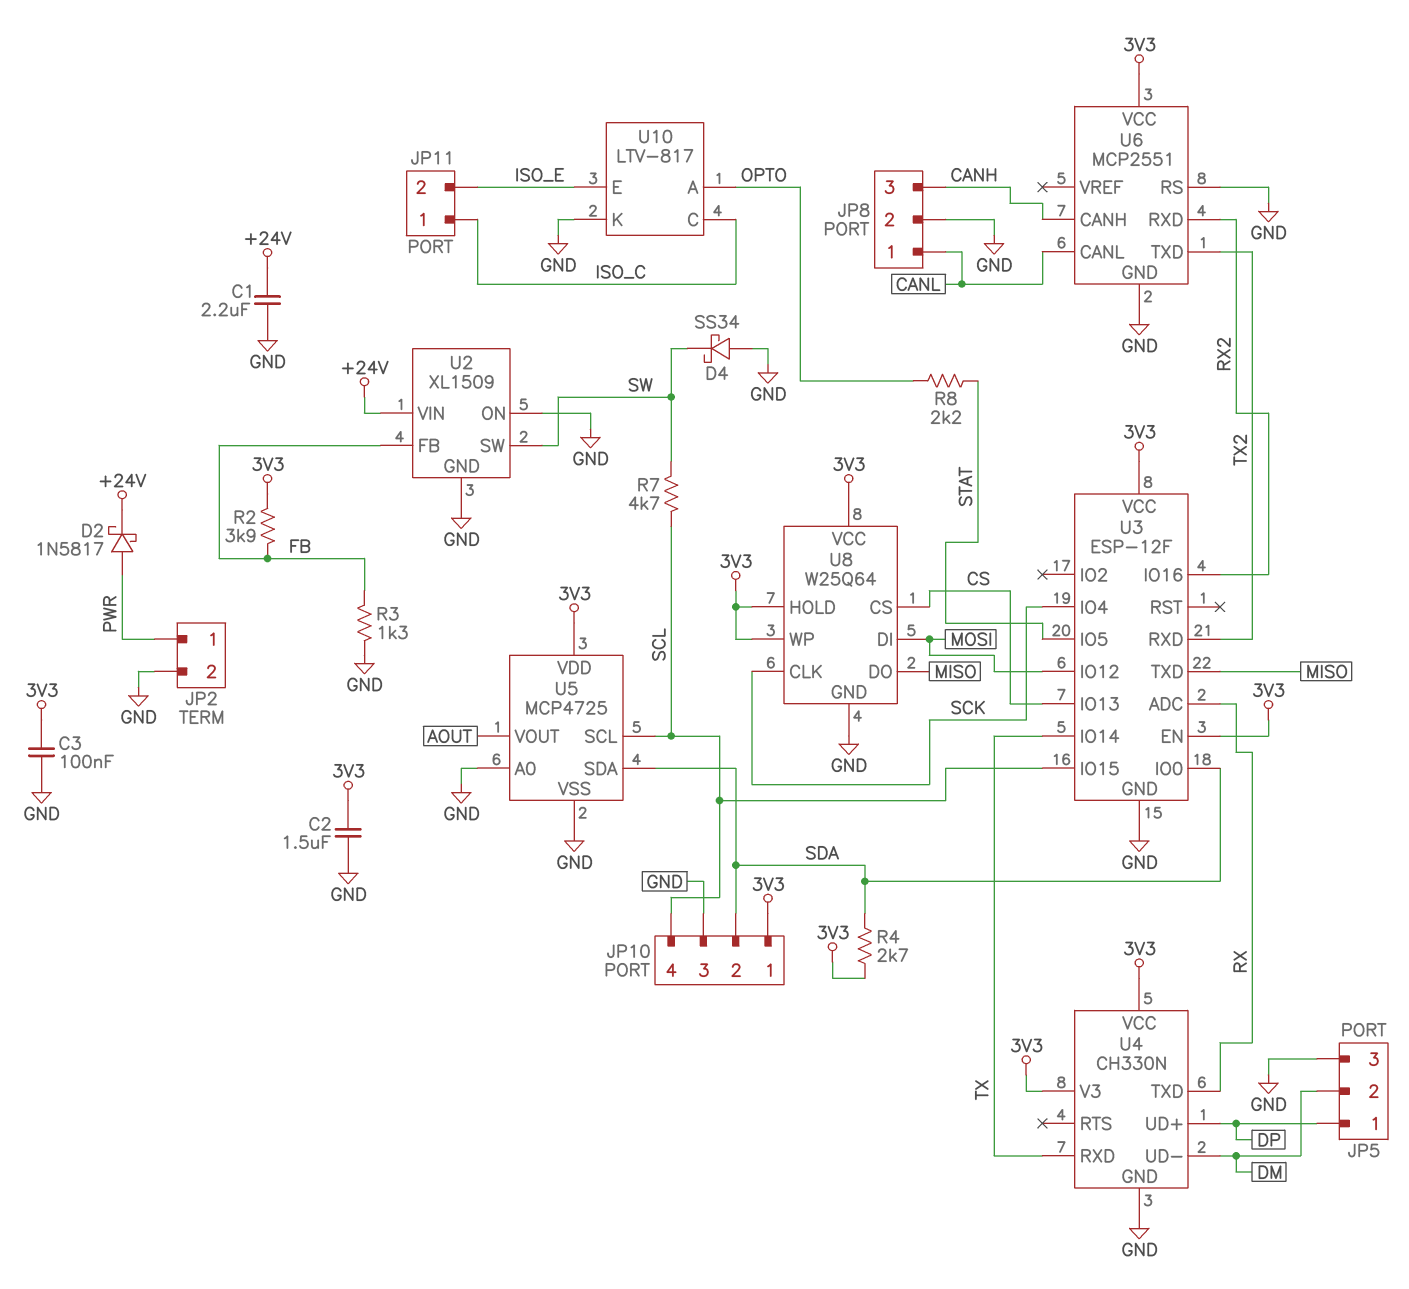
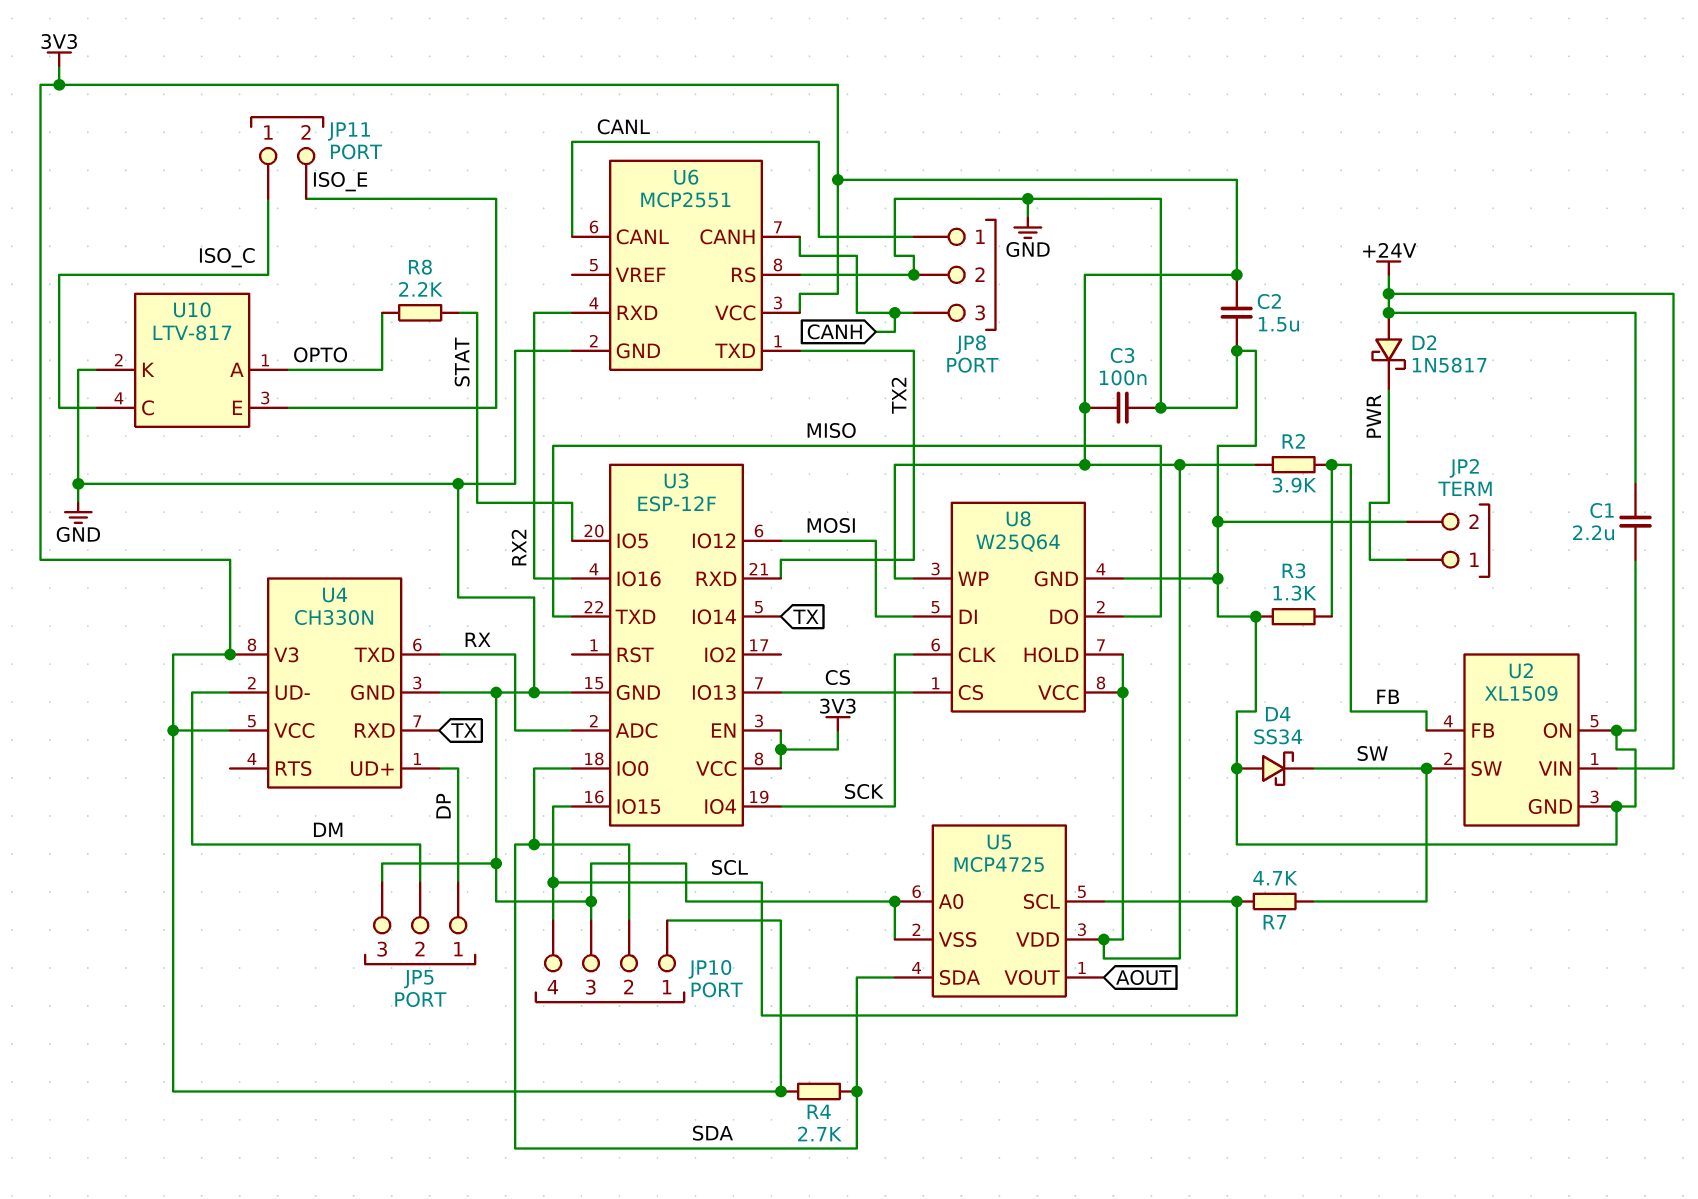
D2: schottky 1N5817 (A PWR, K +24V) -> schottky 1N5817 (A +24V, K PWR)

